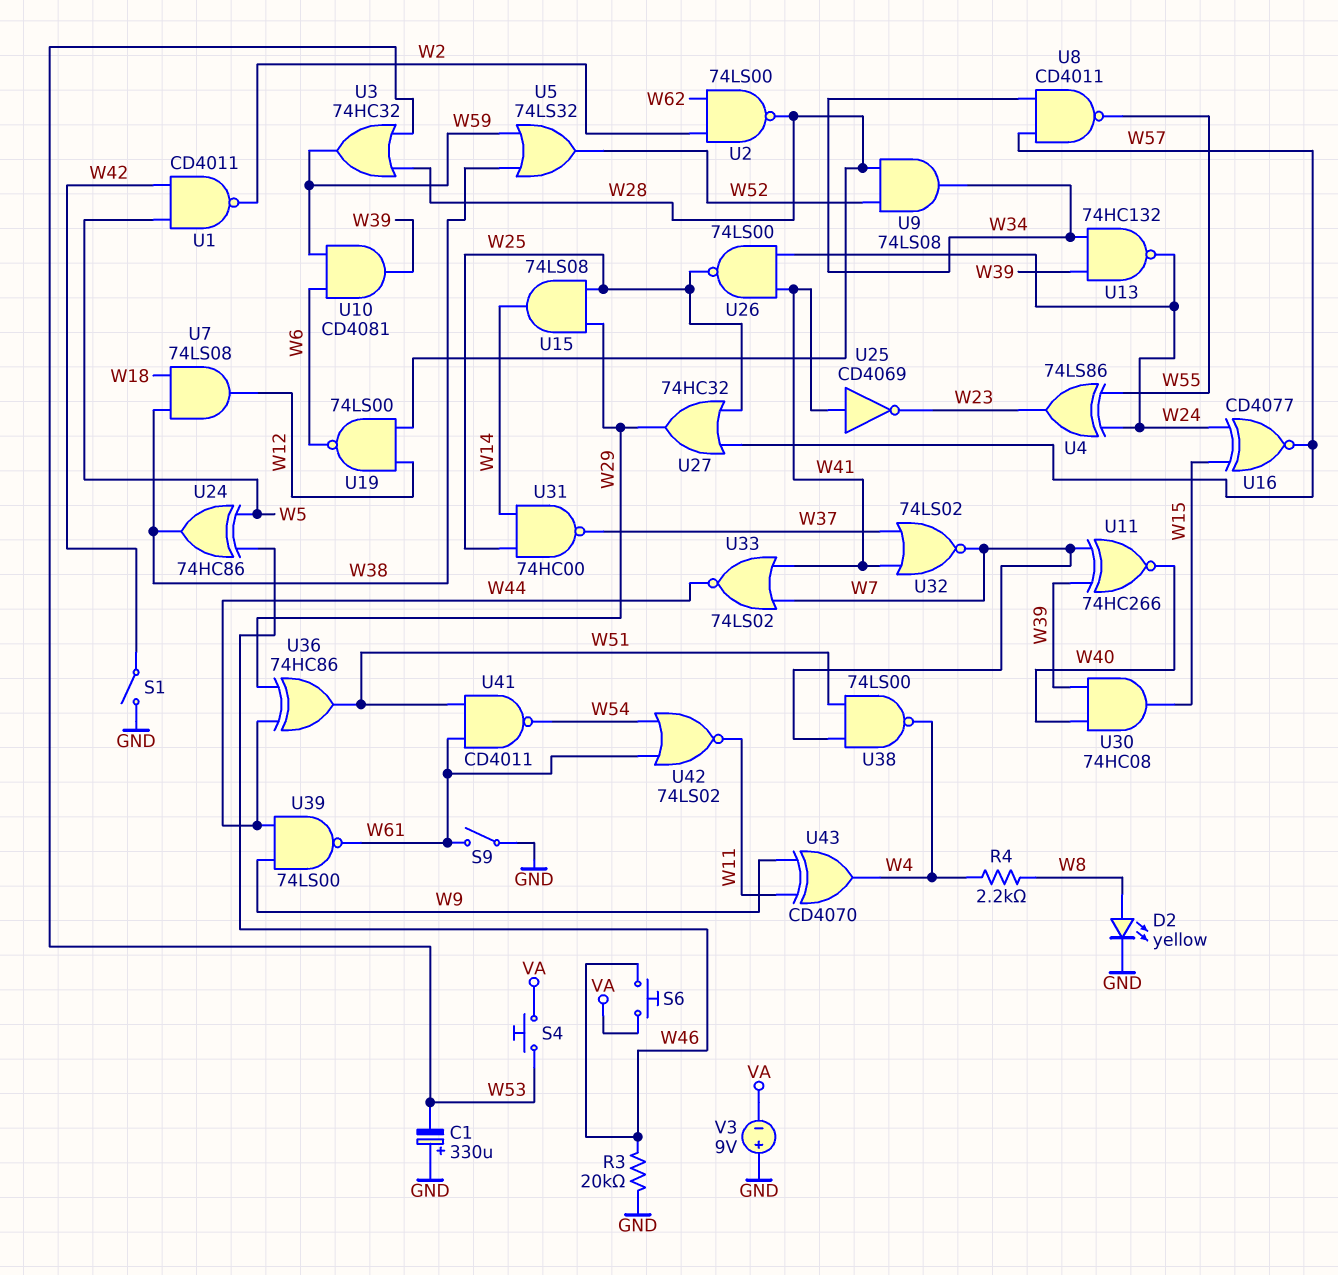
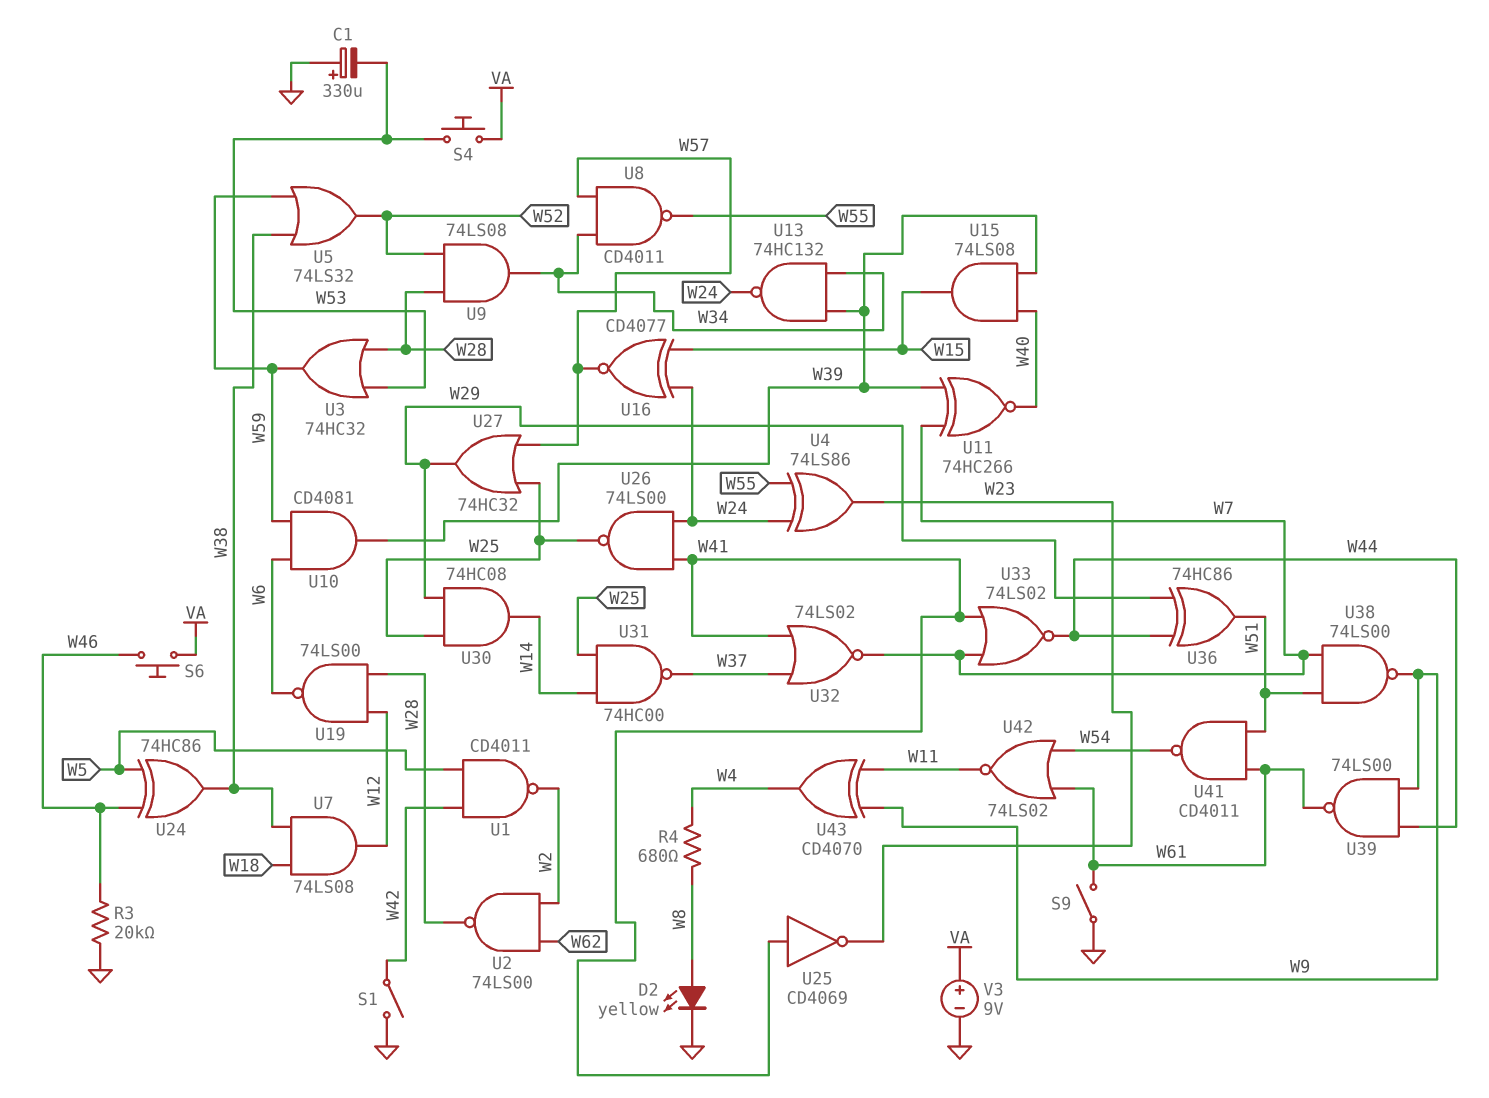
R4: 2.2k (W4, W8) -> 680 (W4, W8)
U15: AND 74LS08 (in W25, in W29, out W14) -> AND 74LS08 (in W39, in W40, out W15)
U30: AND 74HC08 (in W39, in W40, out W15) -> AND 74HC08 (in W25, in W29, out W14)
U38: NAND 74LS00 (in W7, in W51, out W4) -> NAND 74LS00 (in W7, in W51, out W9)
V3: 9V (plus GND, minus VA) -> 9V (plus VA, minus GND)

